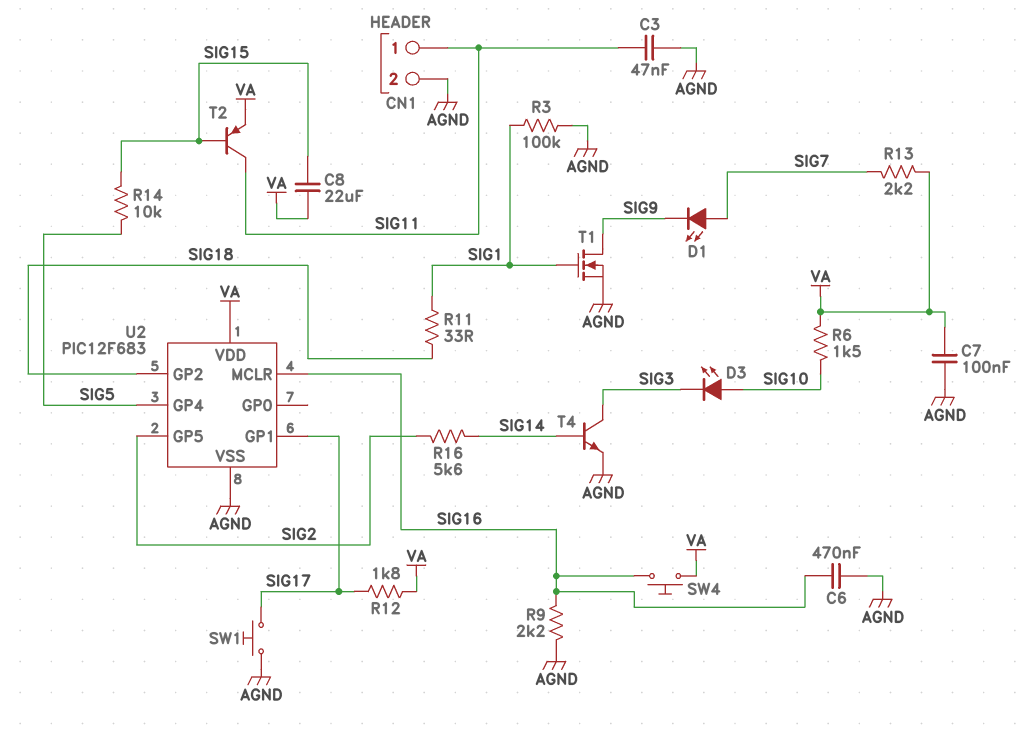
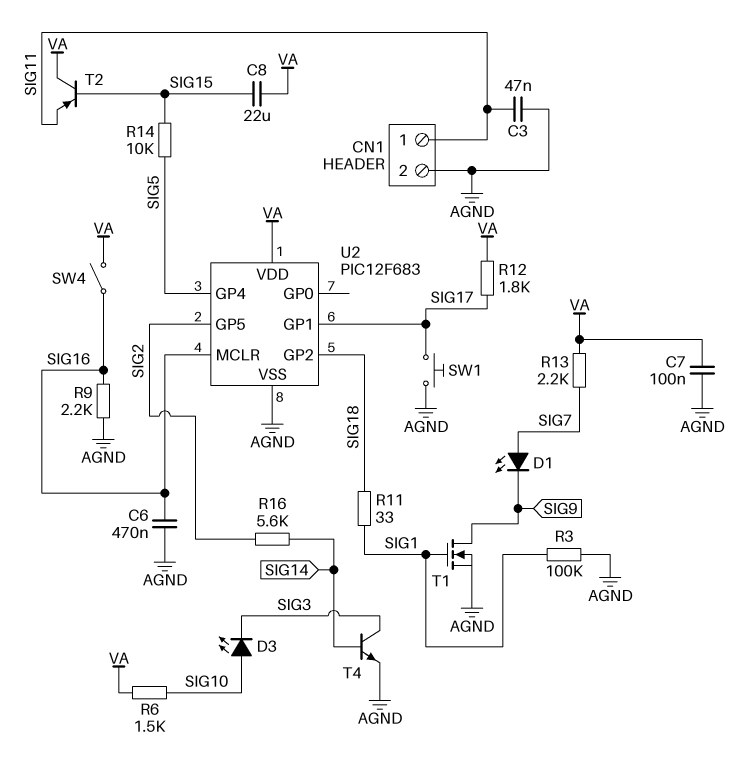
SW4: button (SIG16, VA) -> switch (SIG16, VA)
T2: PNP (B SIG15, C SIG11, E VA) -> PNP (B SIG15, C VA, E SIG11)

